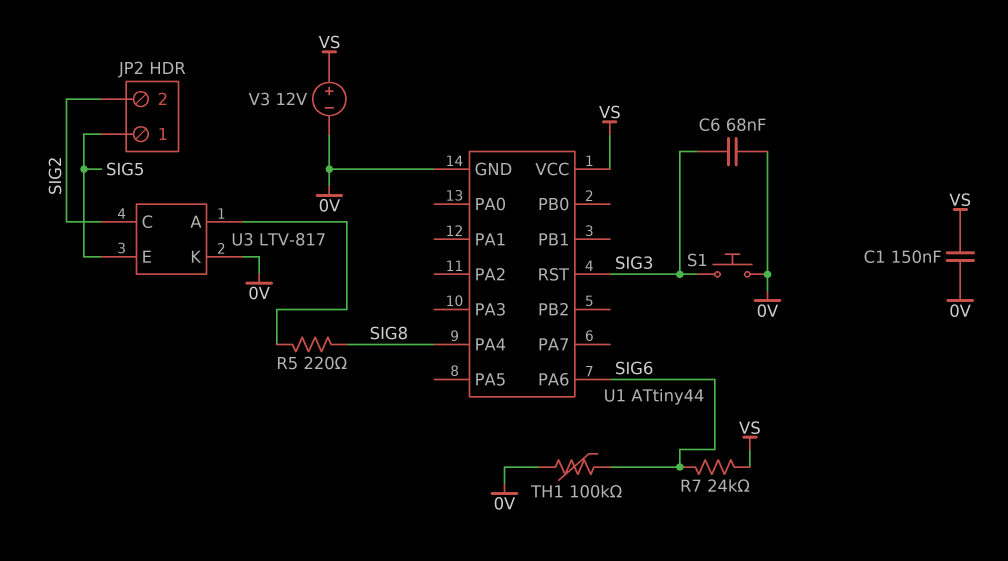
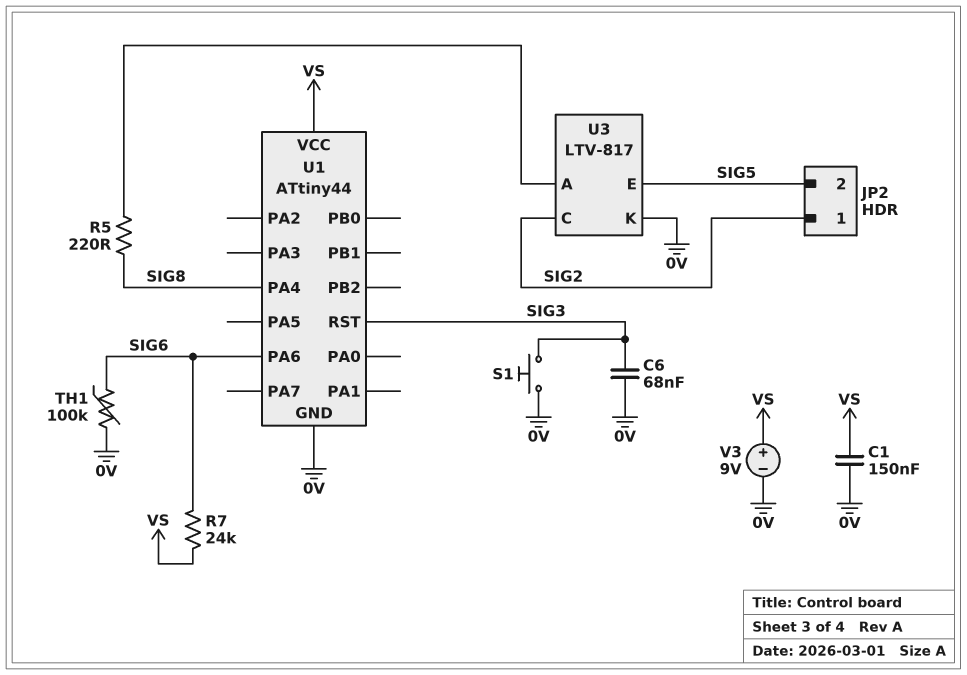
JP2 pin 1: SIG5 -> SIG2
JP2 pin 2: SIG2 -> SIG5
V3: 12V (plus VS, minus 0V) -> 9V (plus VS, minus 0V)

